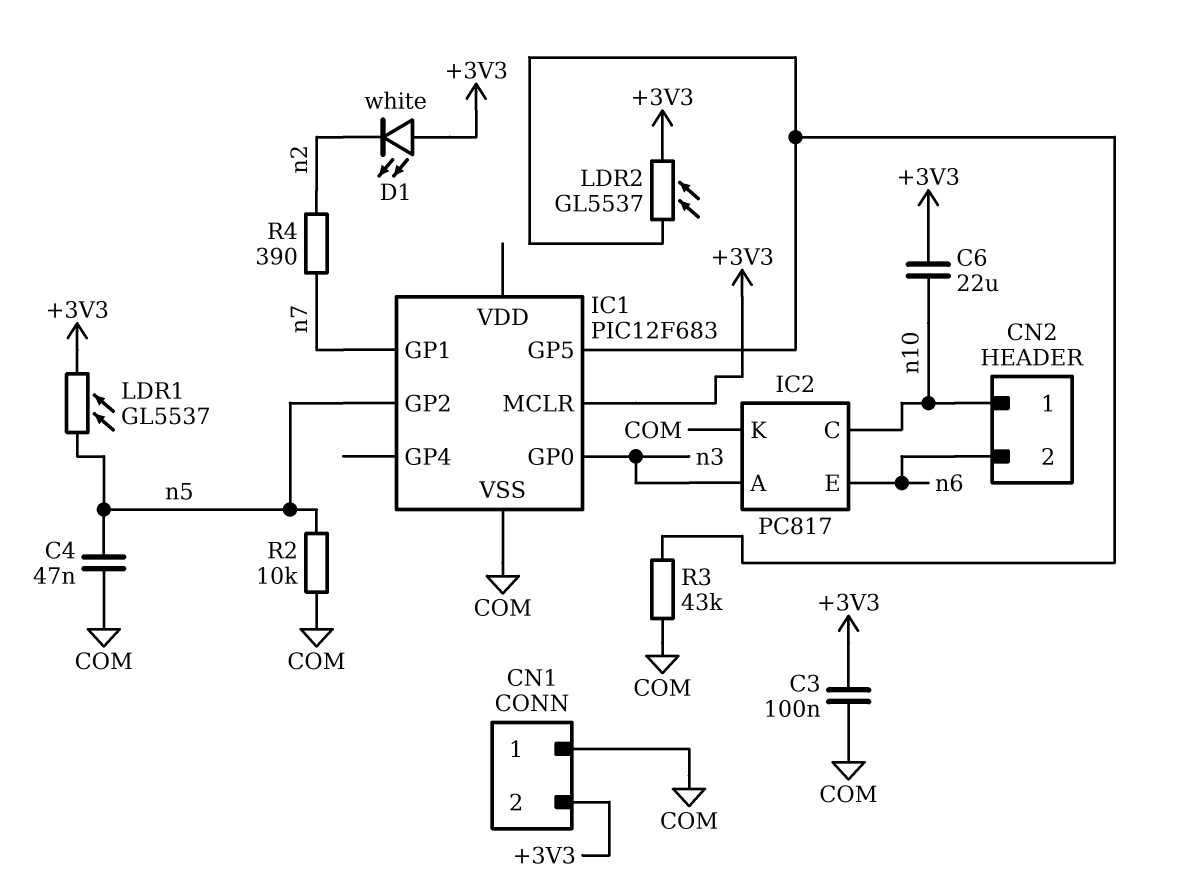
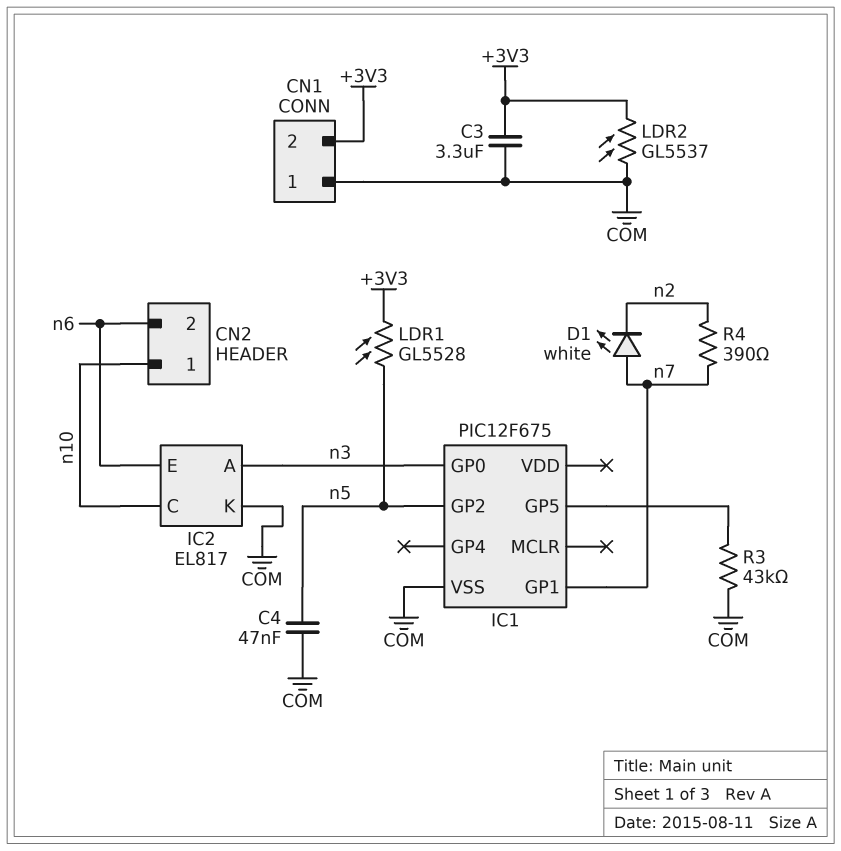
C3: 100nF (+3V3, COM) -> 3.3uF (+3V3, COM)
C6: 22uF (+3V3, n10) -> none
D1: LED white (A +3V3, K n2) -> LED white (A n7, K n2)
IC1: PIC12F683 -> PIC12F675
IC1 pin MCLR: +3V3 -> none
IC2: PC817 -> EL817
LDR1: GL5537 (+3V3, n5) -> GL5528 (+3V3, n5)
LDR2: GL5537 (+3V3, IC1/GP5) -> GL5537 (+3V3, COM)
R2: 10k (COM, n5) -> none

